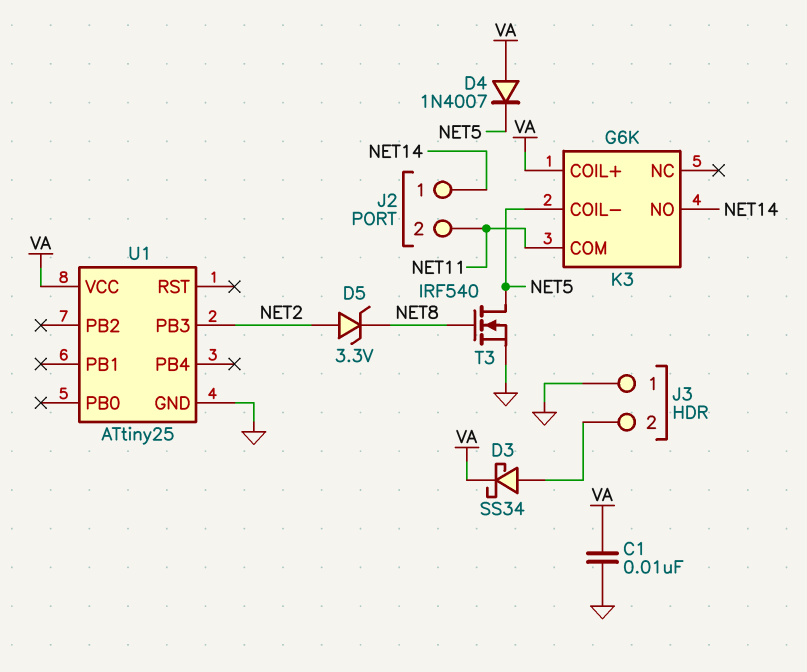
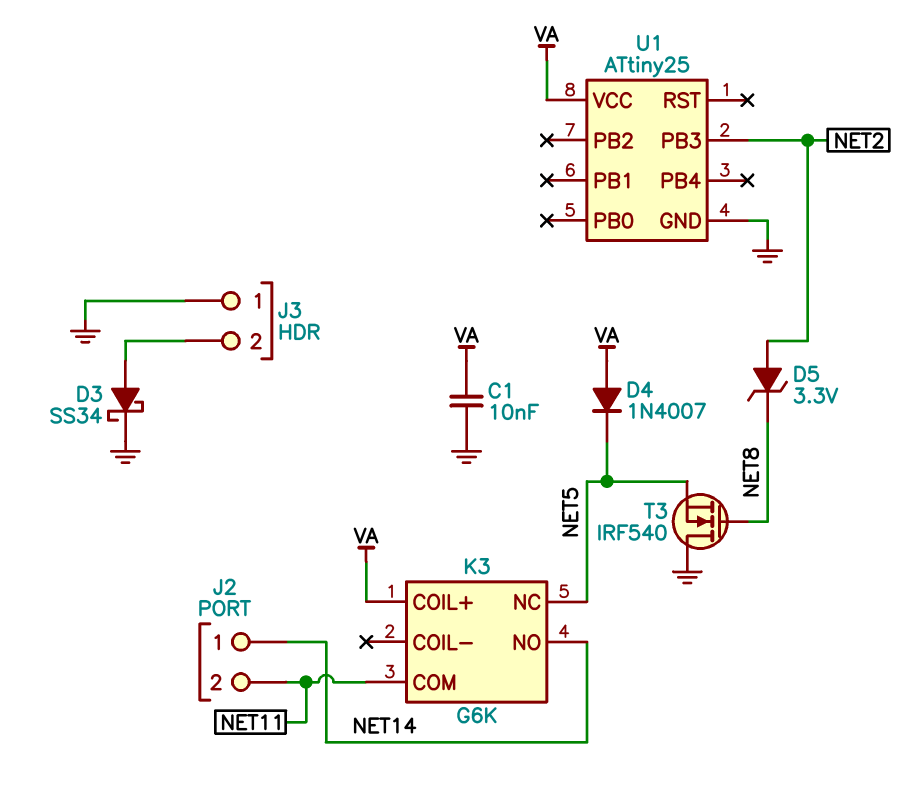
D3: schottky SS34 (A J3/2, K VA) -> schottky SS34 (A J3/2, K GND)
K3 pin COIL-: NET5 -> none
K3 pin NC: none -> NET5
T3: NMOS IRF540 (G NET8, D NET5, S GND) -> NMOS IRF540 (G NET8, D GND, S NET5)

